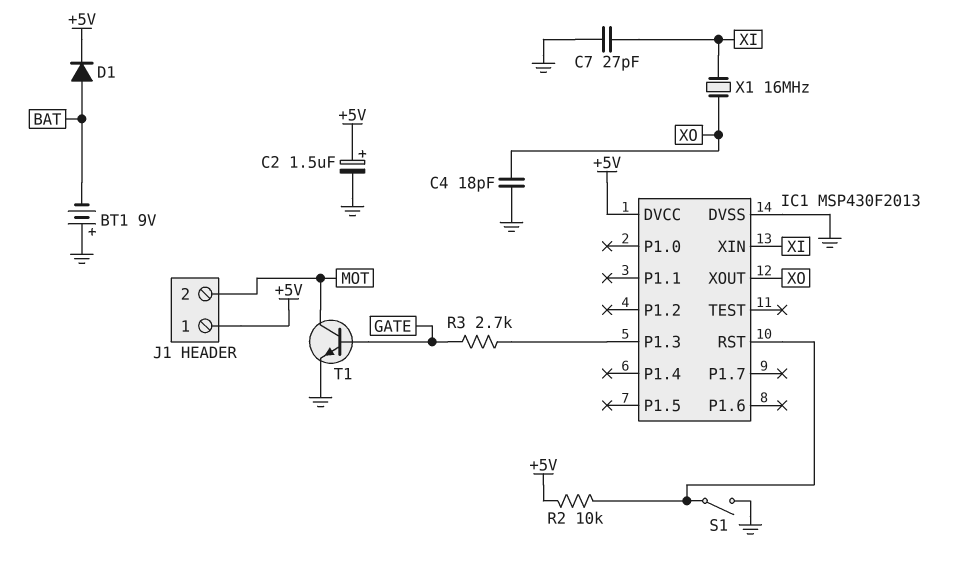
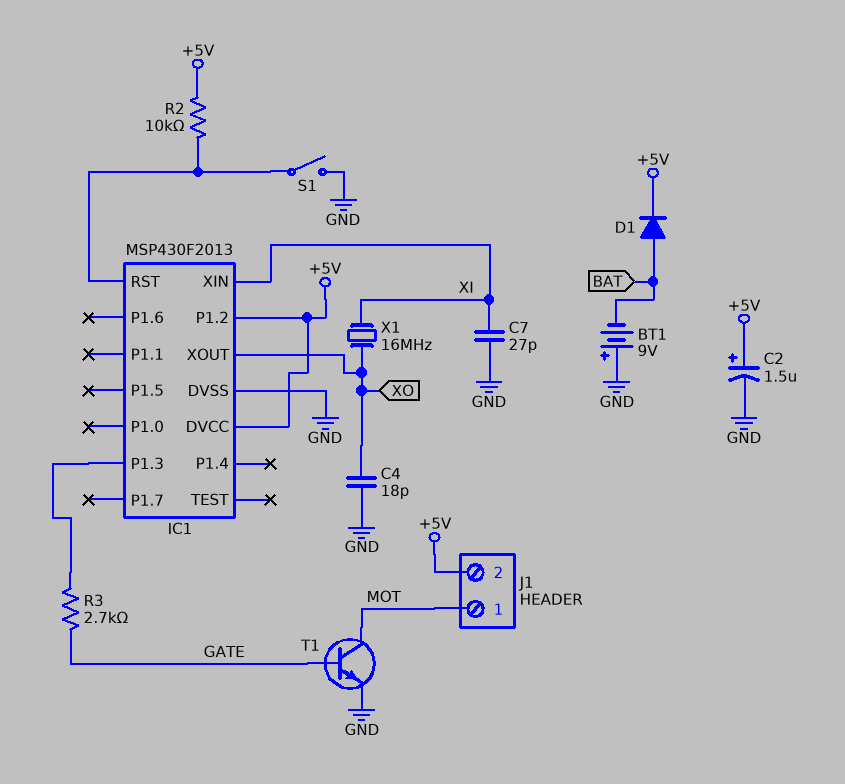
IC1 pin P1.2: none -> +5V
J1 pin 1: +5V -> MOT
J1 pin 2: MOT -> +5V

